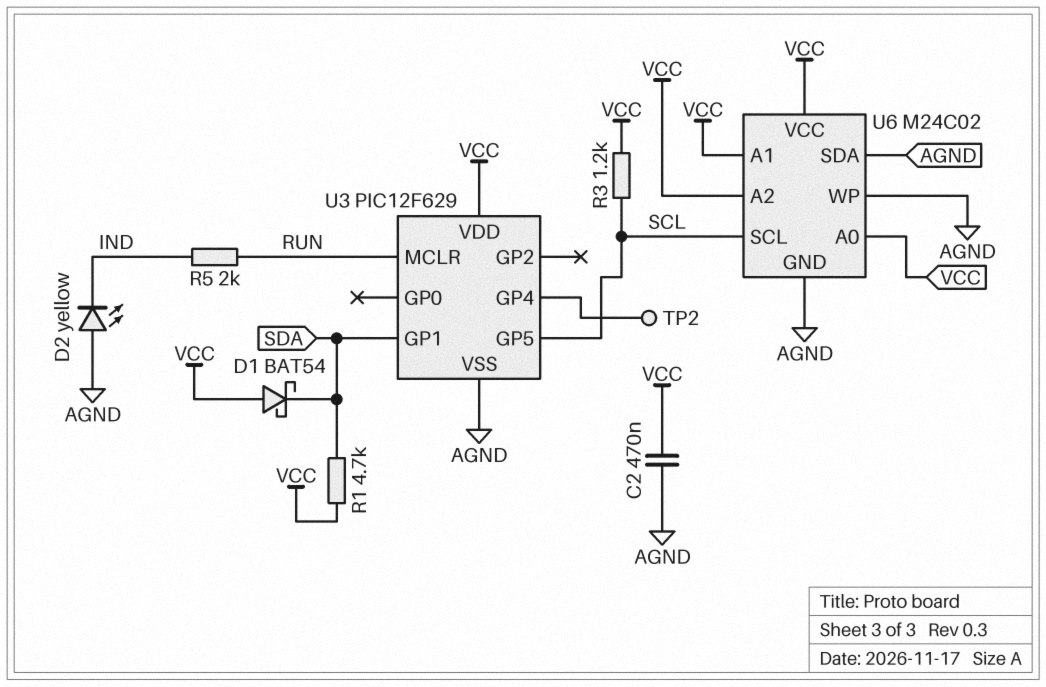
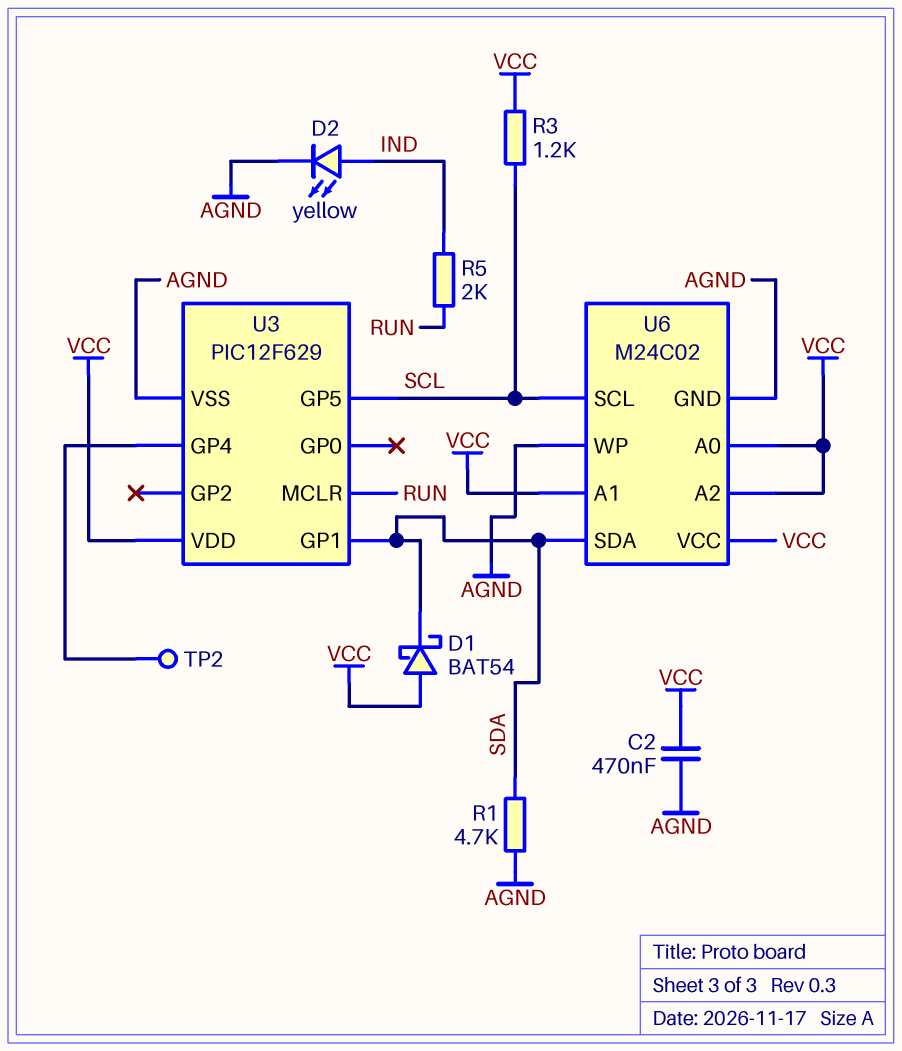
D2: LED yellow (A AGND, K IND) -> LED yellow (A IND, K AGND)
R1: 4.7k (SDA, VCC) -> 4.7k (AGND, SDA)
U6 pin SDA: AGND -> SDA

